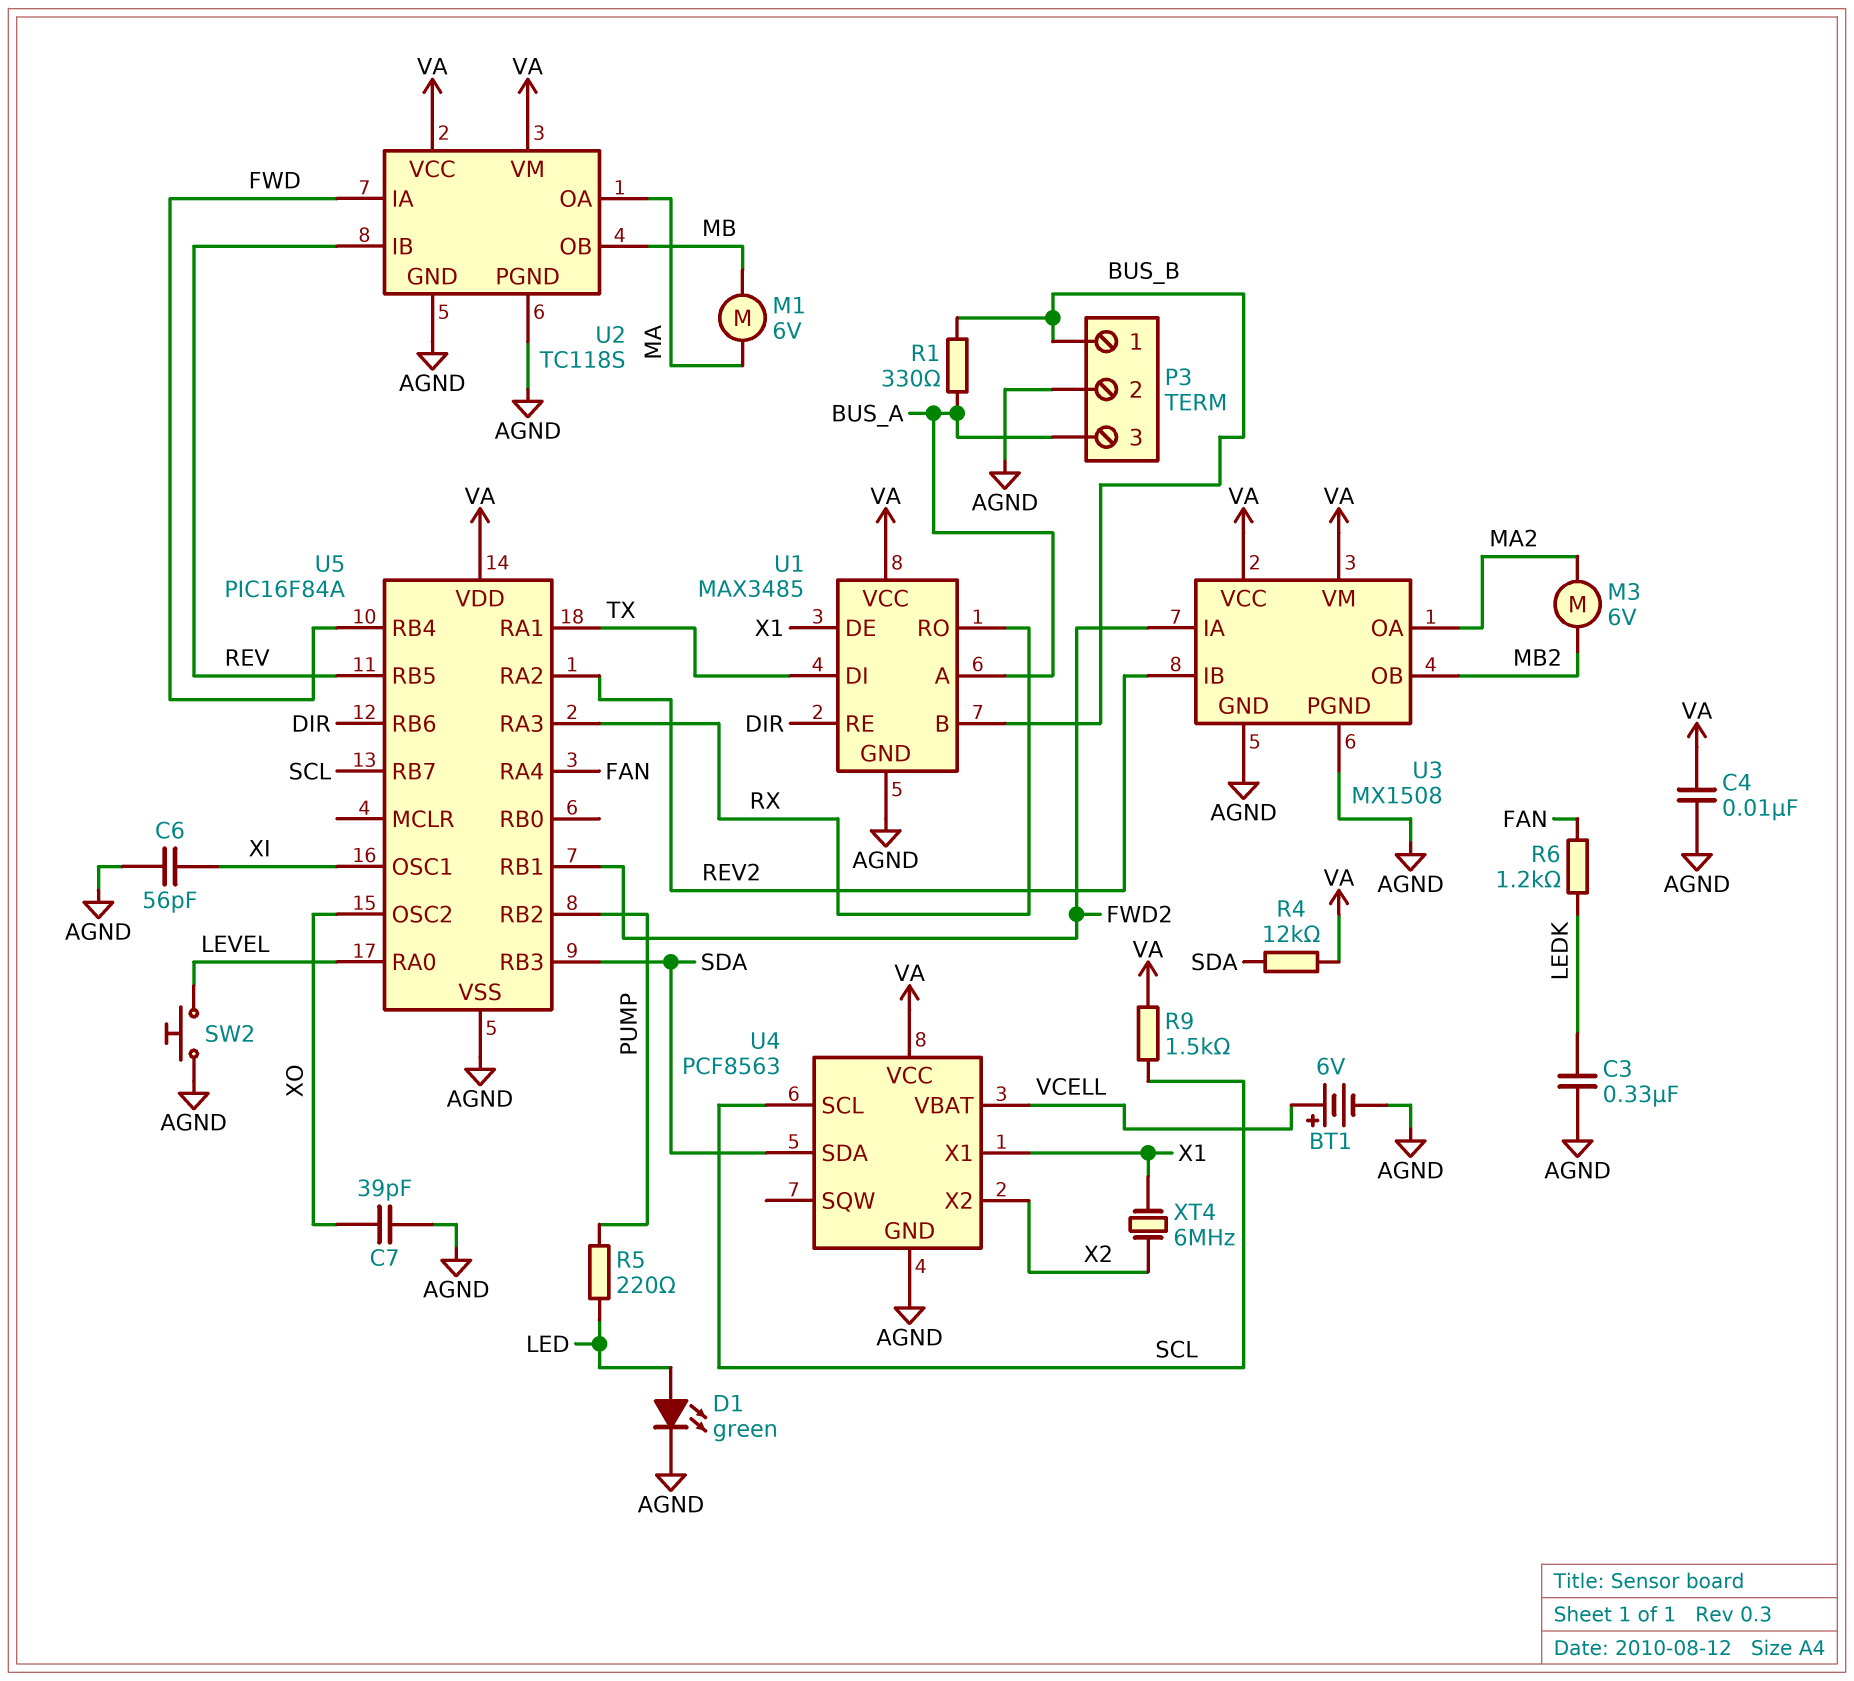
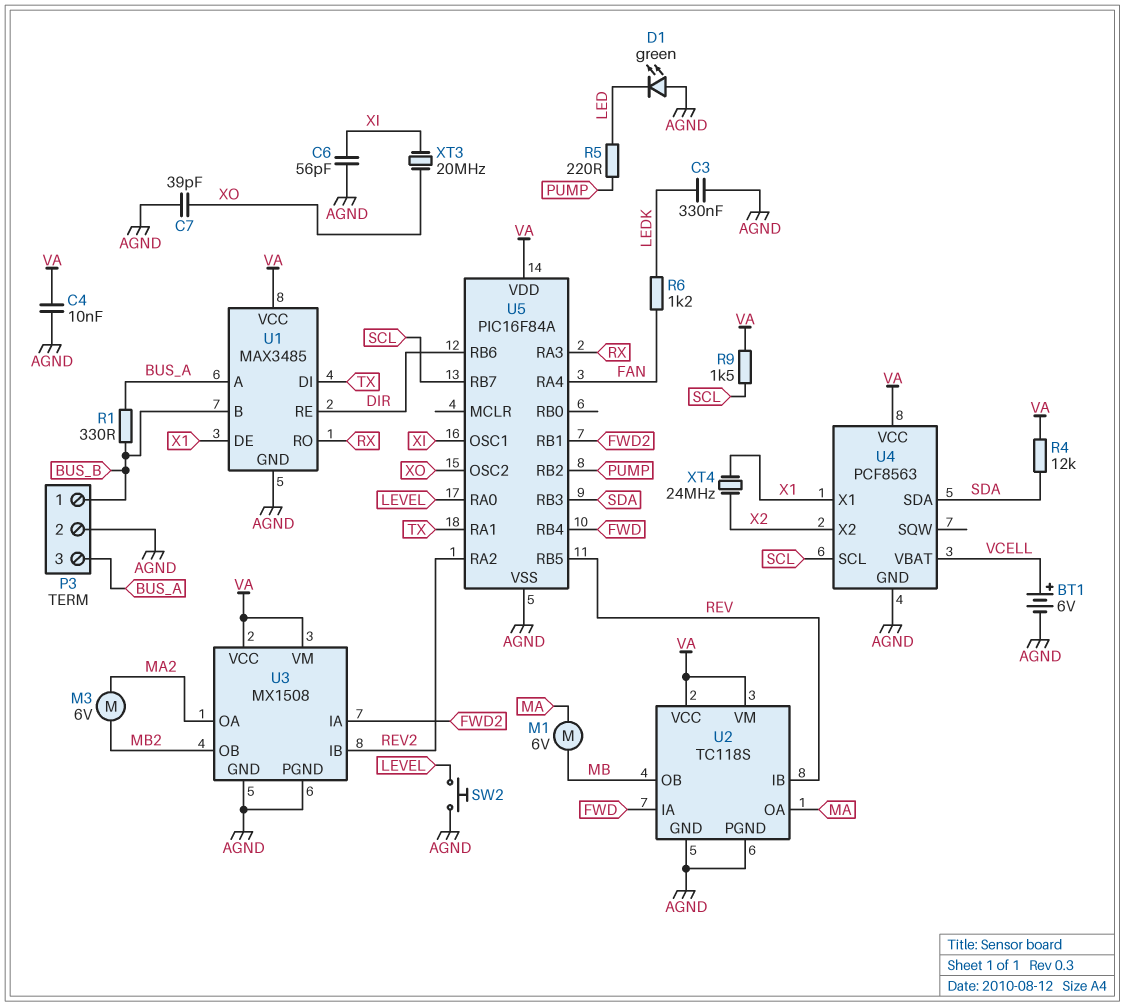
D1: LED green (A LED, K AGND) -> LED green (A AGND, K LED)
XT3: none -> 20MHz (XI, XO)
XT4: 6MHz (X1, X2) -> 24MHz (X1, X2)

